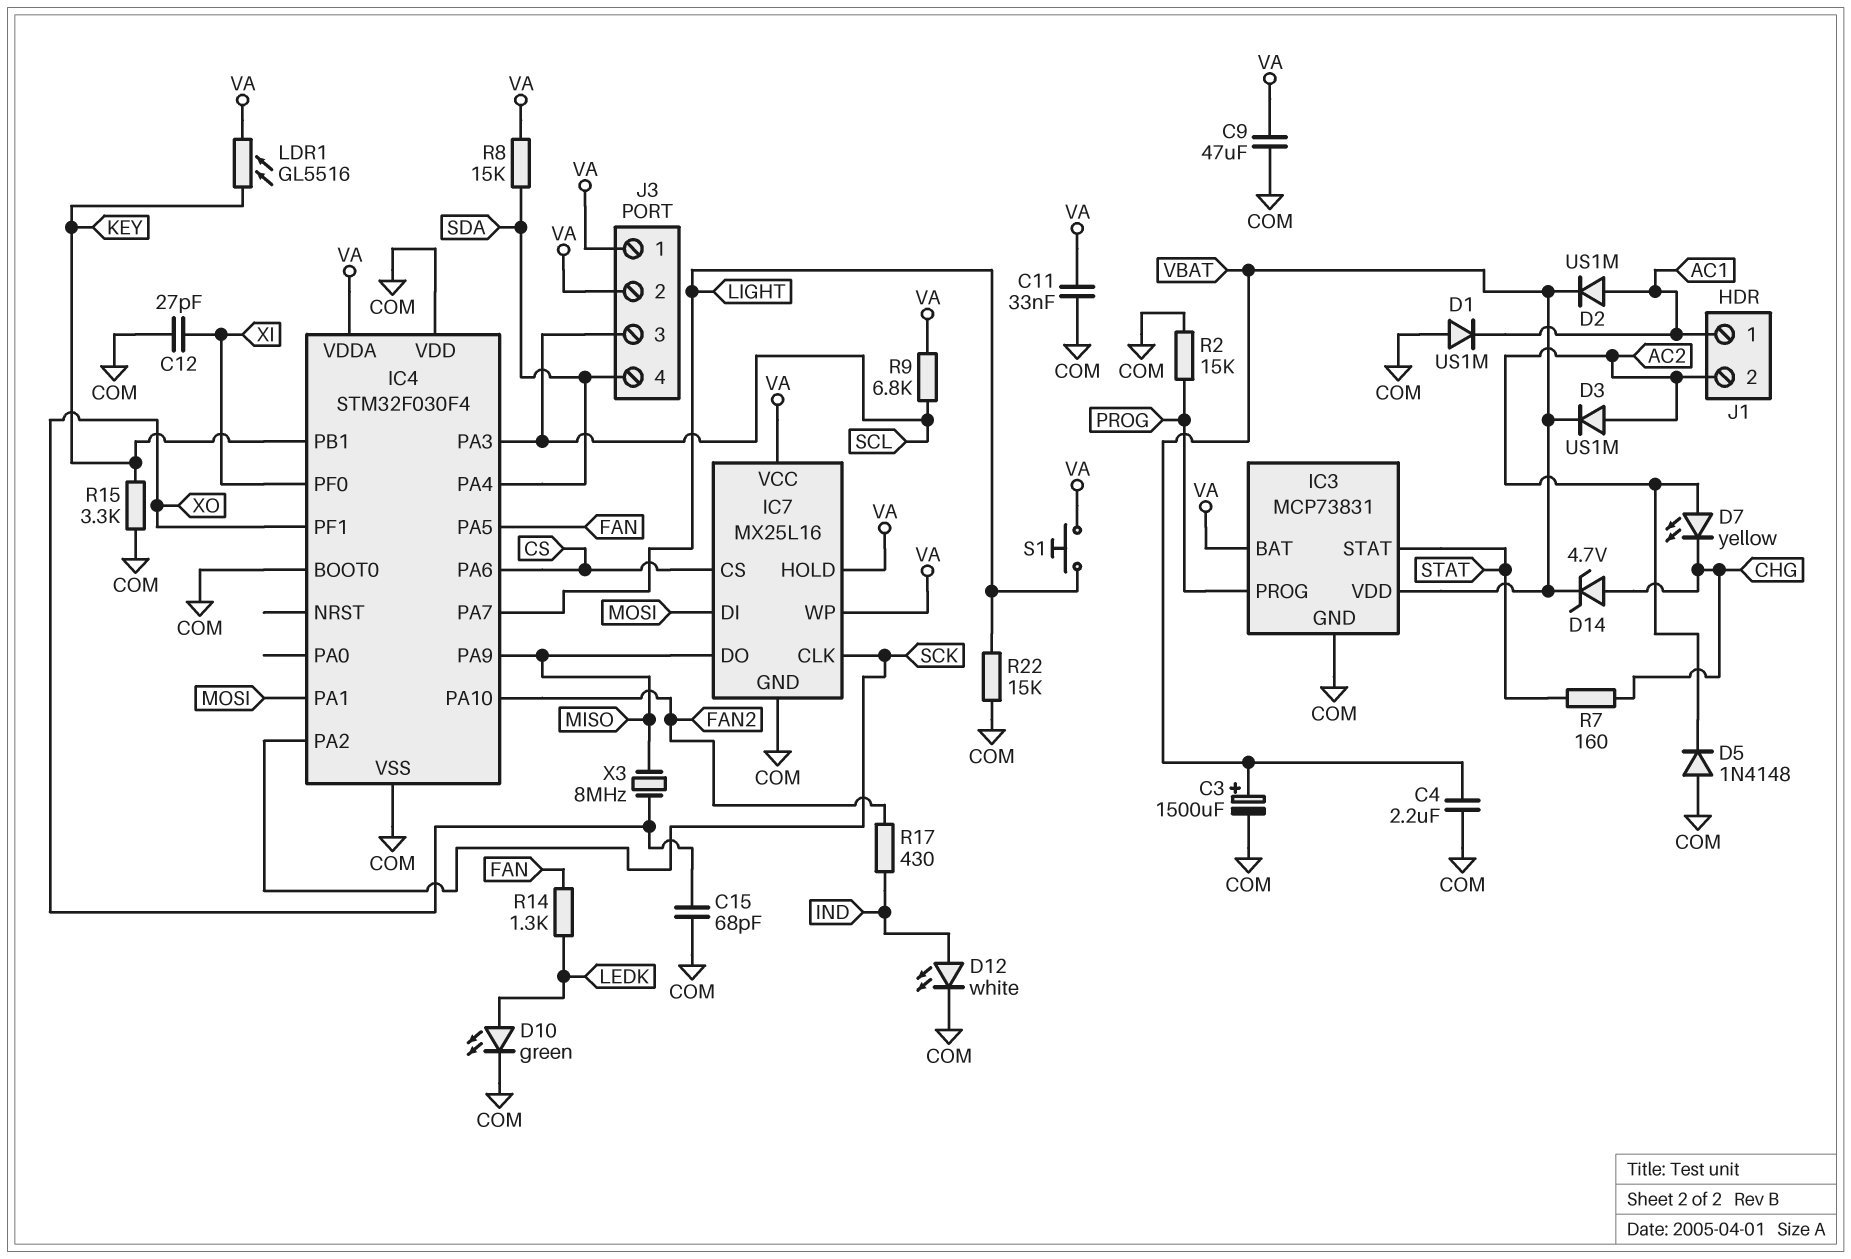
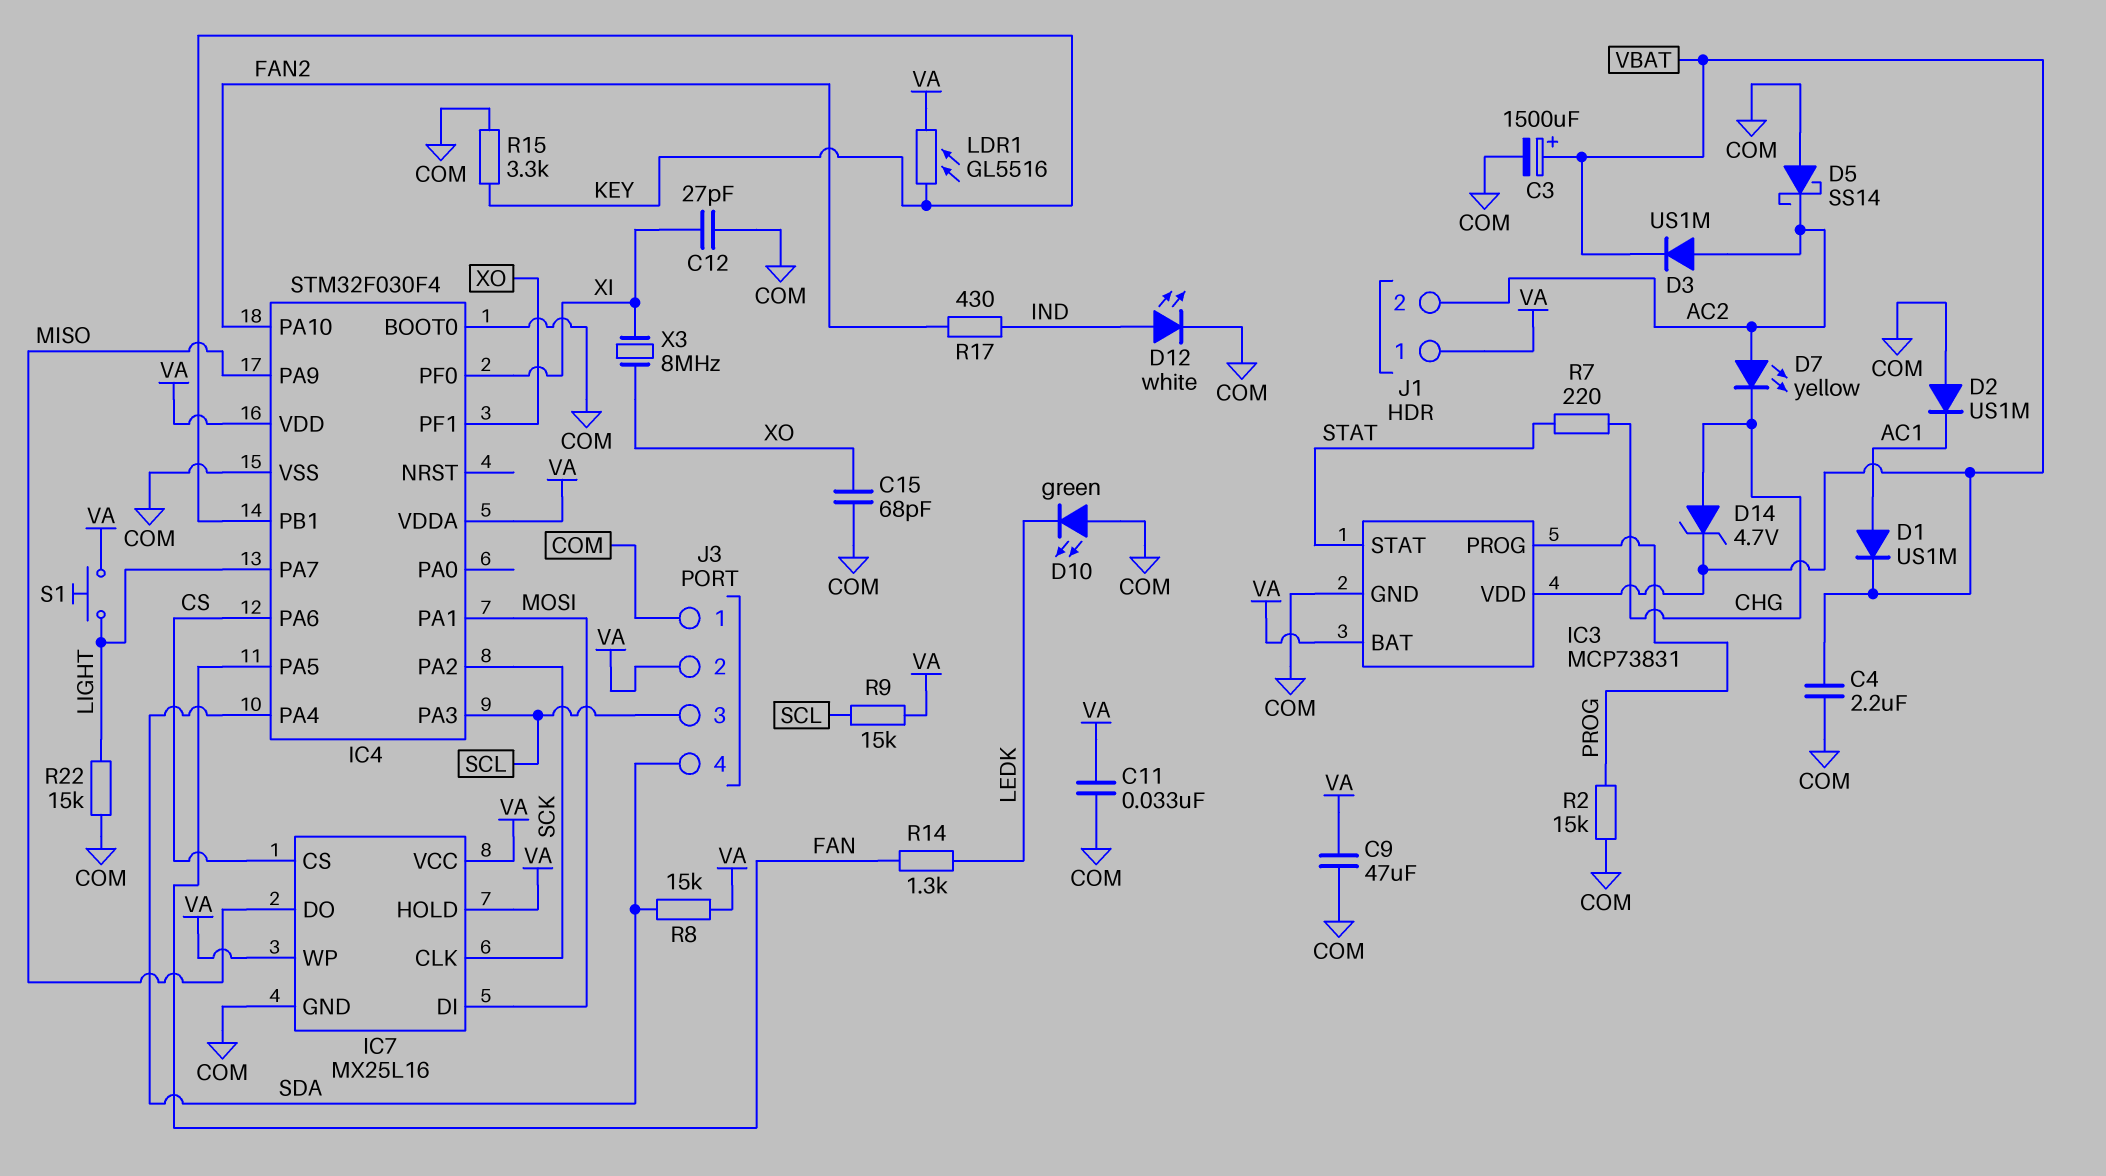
D1: diode US1M (A COM, K AC1) -> diode US1M (A AC1, K VBAT)
D2: diode US1M (A AC1, K VBAT) -> diode US1M (A COM, K AC1)
D5: diode 1N4148 (A COM, K AC2) -> schottky SS14 (A COM, K AC2)
D10: LED green (A LEDK, K COM) -> LED green (A COM, K LEDK)
IC4 pin VDD: COM -> VA
J1 pin 1: AC1 -> VA
J3 pin 1: VA -> COM
R7: 160 (CHG, STAT) -> 220 (CHG, STAT)
R9: 6.8k (SCL, VA) -> 15k (SCL, VA)
X3: 8MHz (MISO, XO) -> 8MHz (XI, XO)

